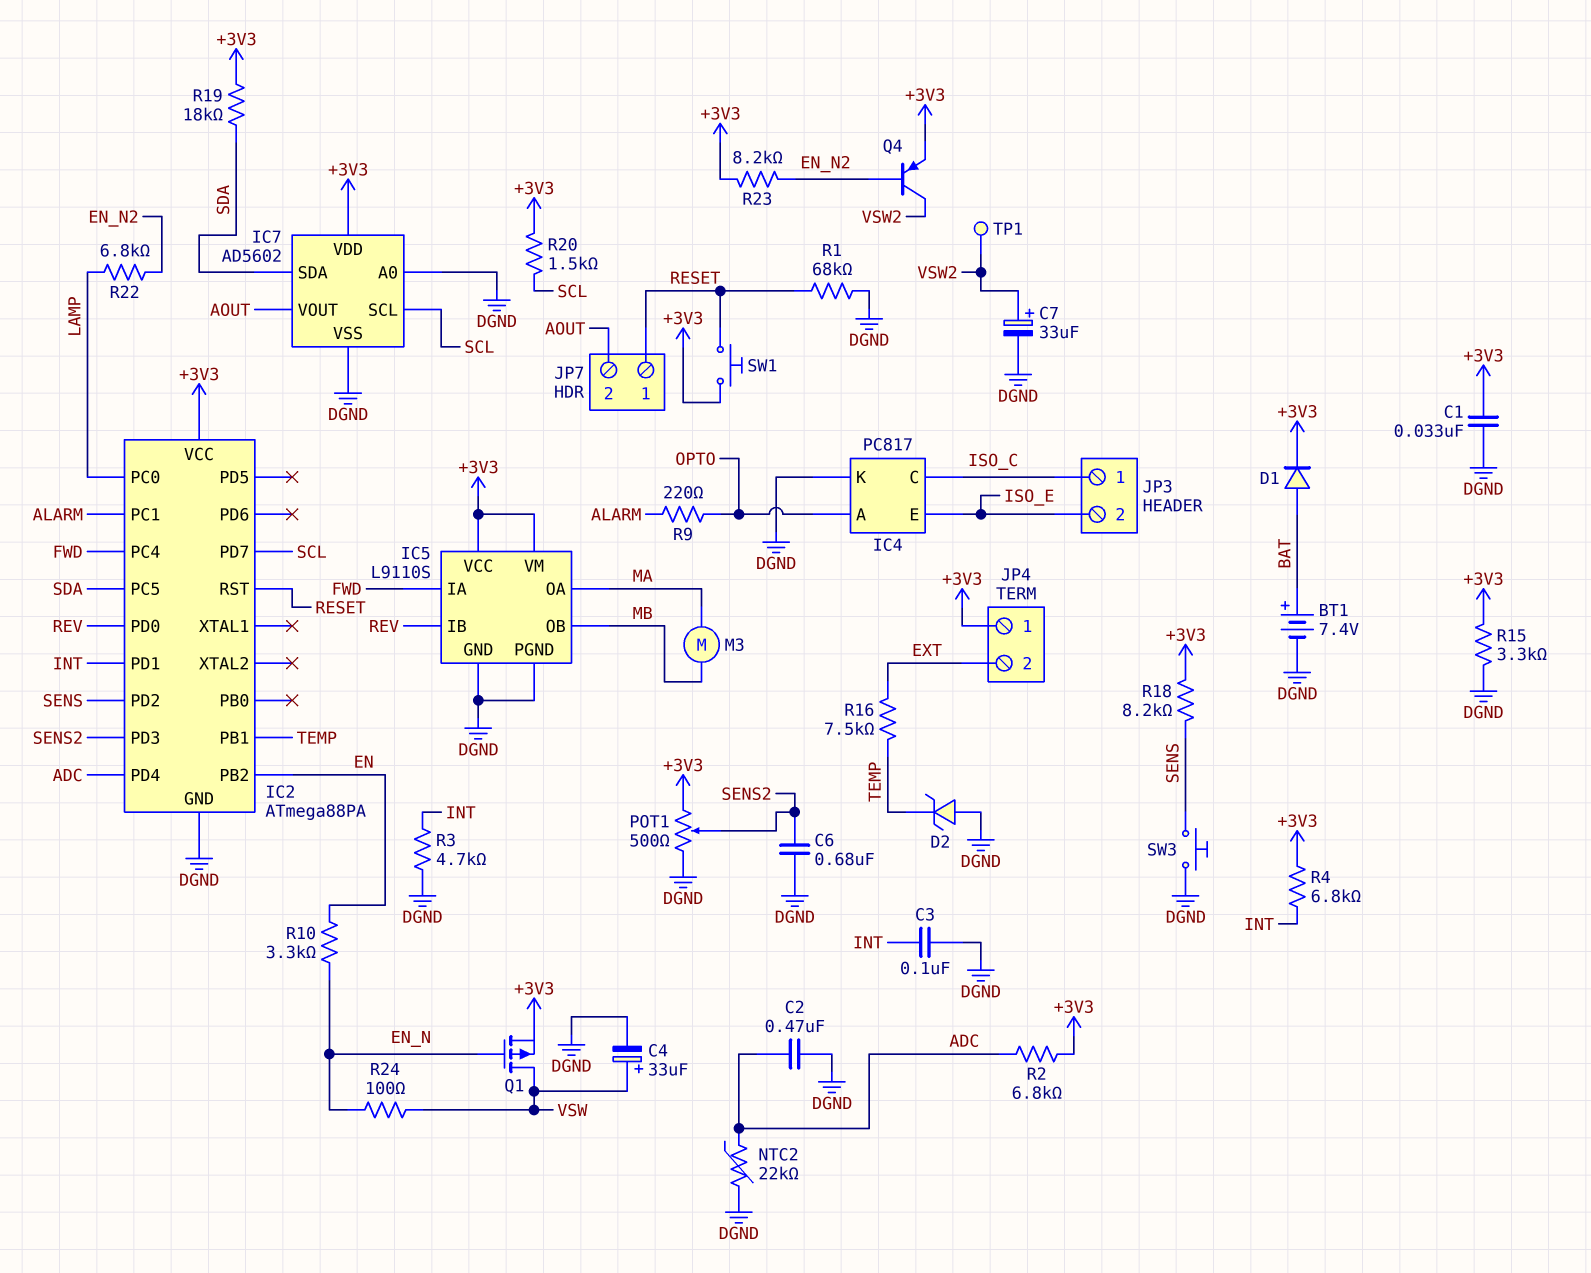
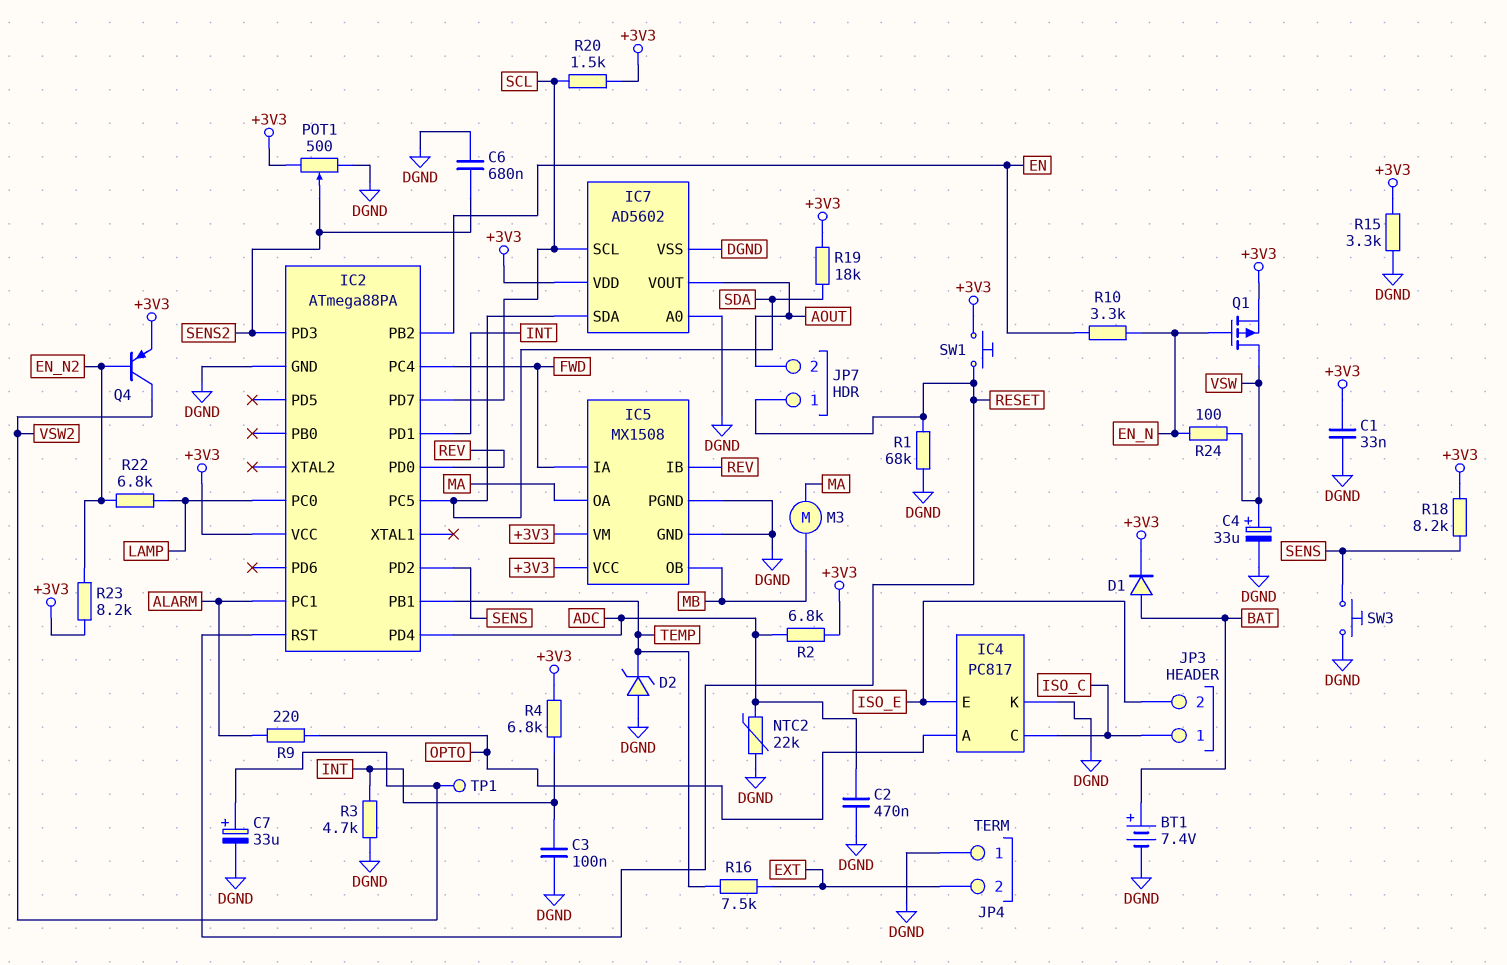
IC5: L9110S -> MX1508
JP4 pin 1: +3V3 -> DGND

